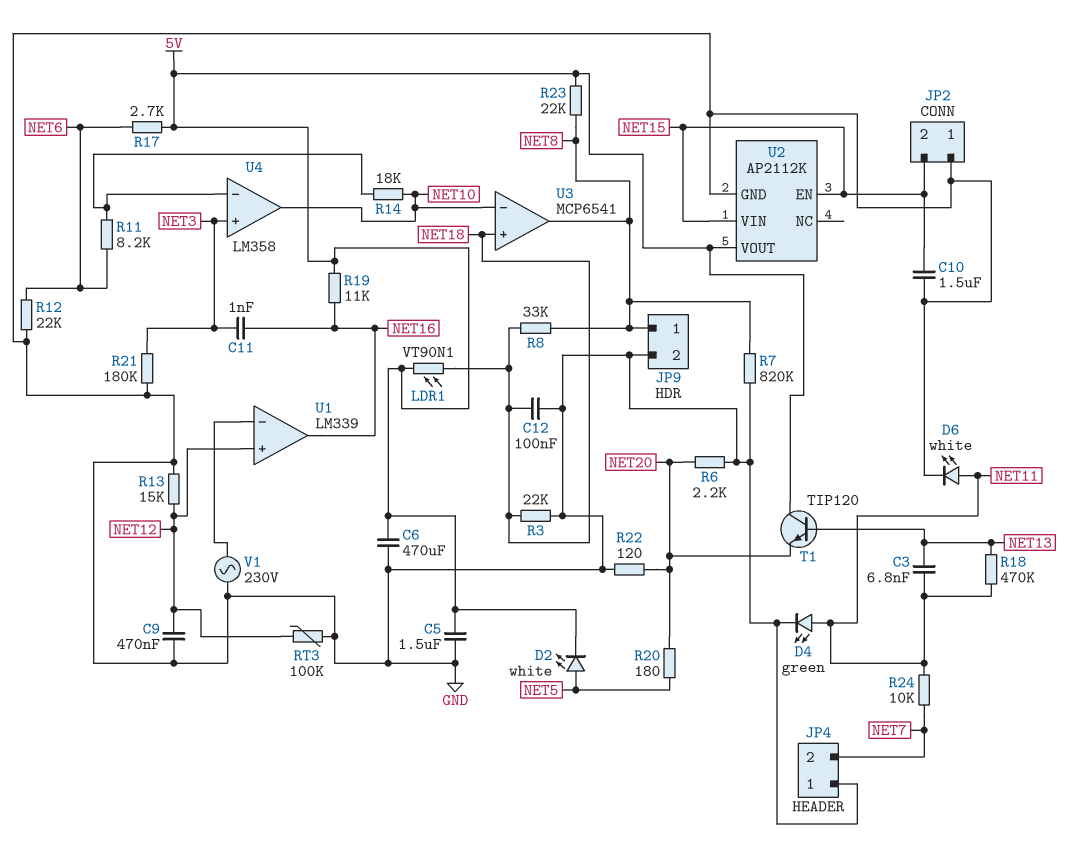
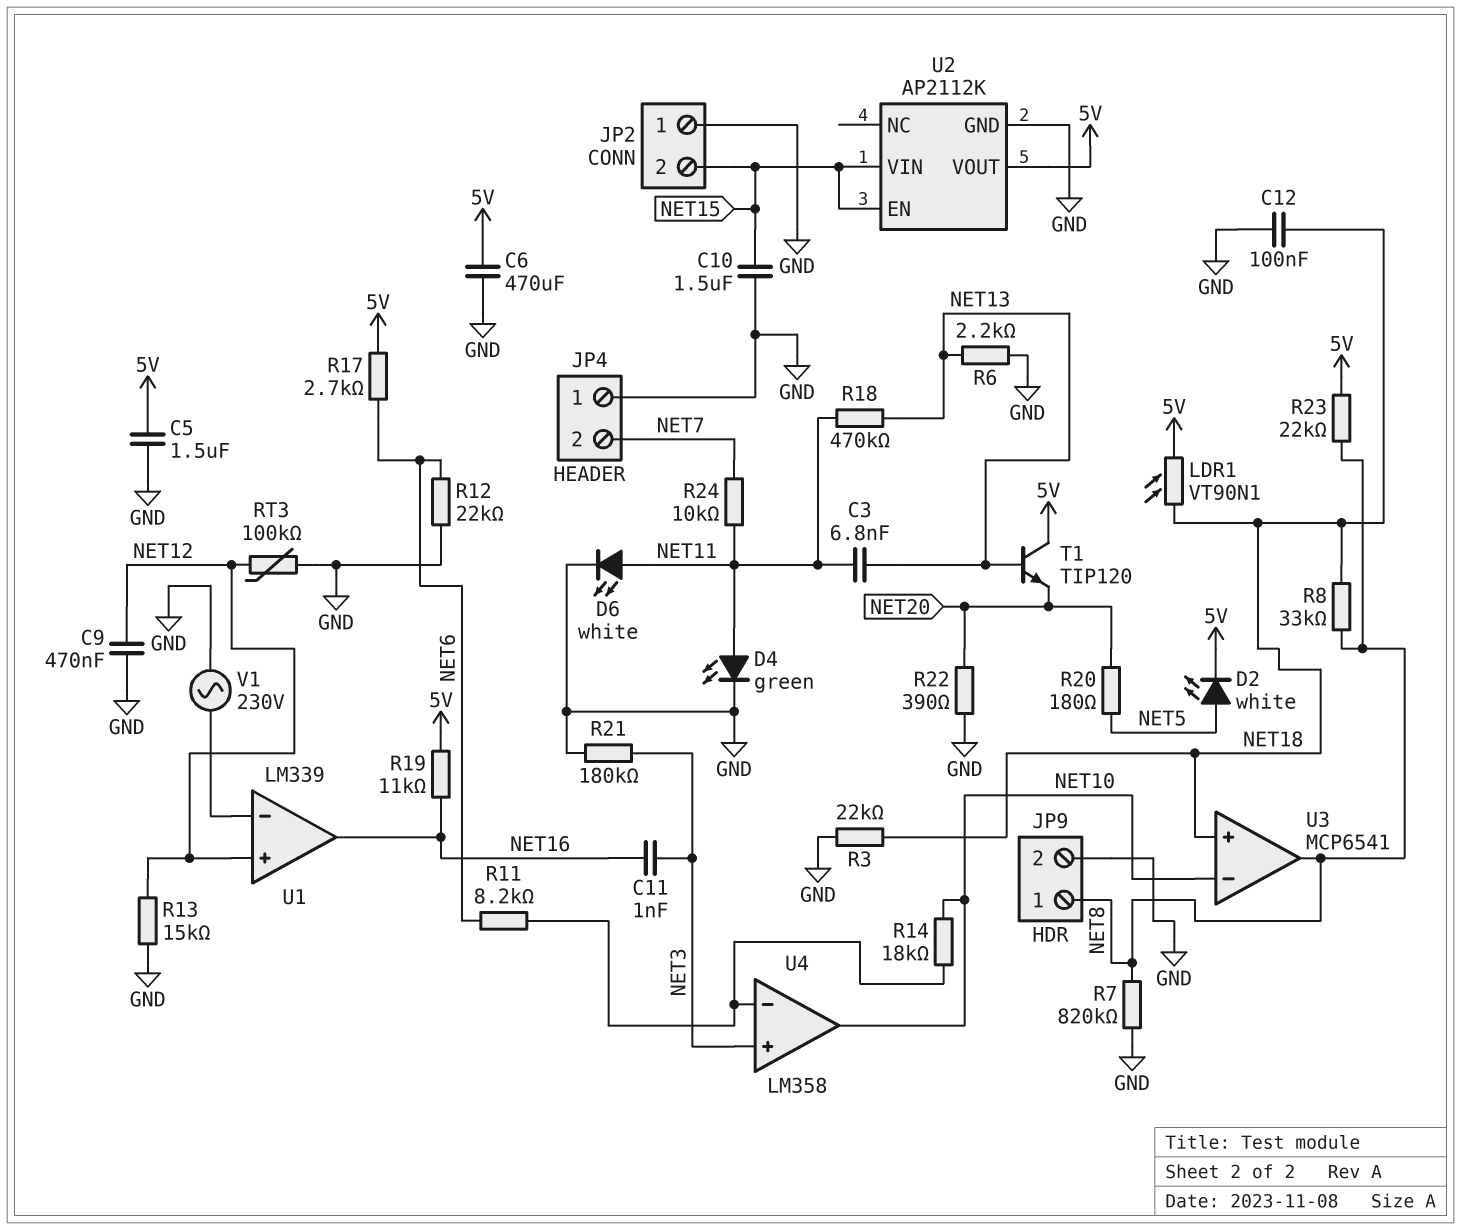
R6: 2.2k (GND, NET20) -> 2.2k (GND, NET13)
R22: 120 (GND, NET20) -> 390 (GND, NET20)

